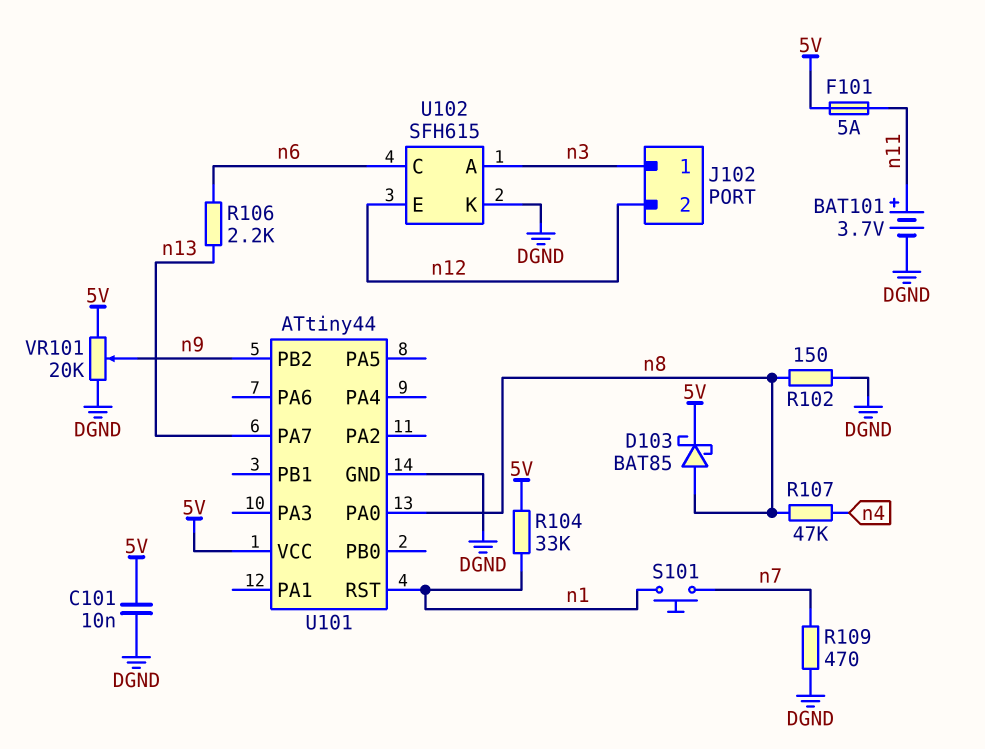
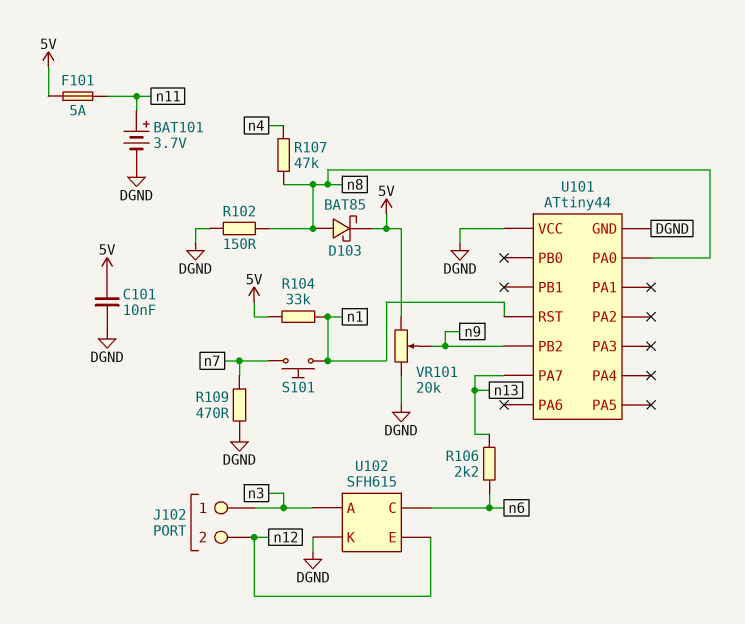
U101 pin VCC: 5V -> DGND

